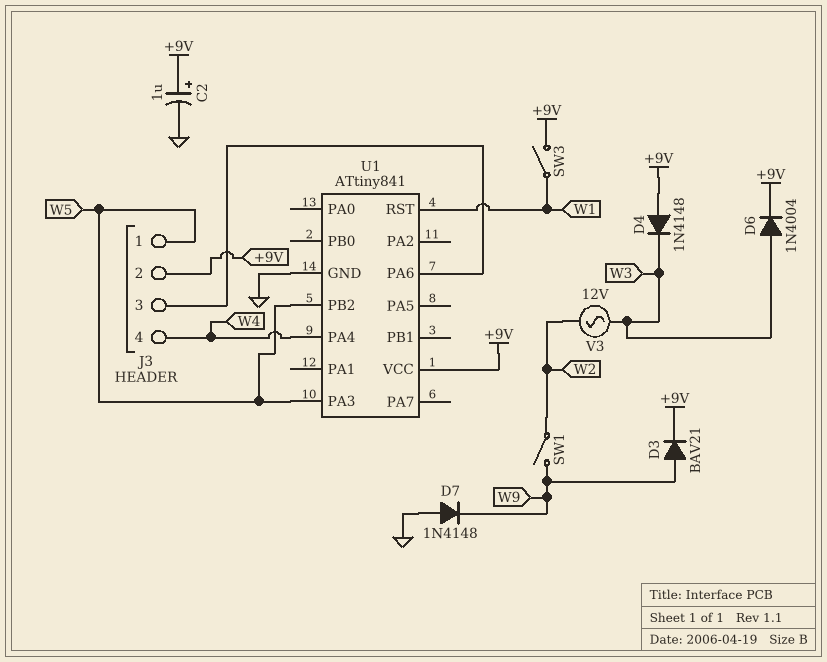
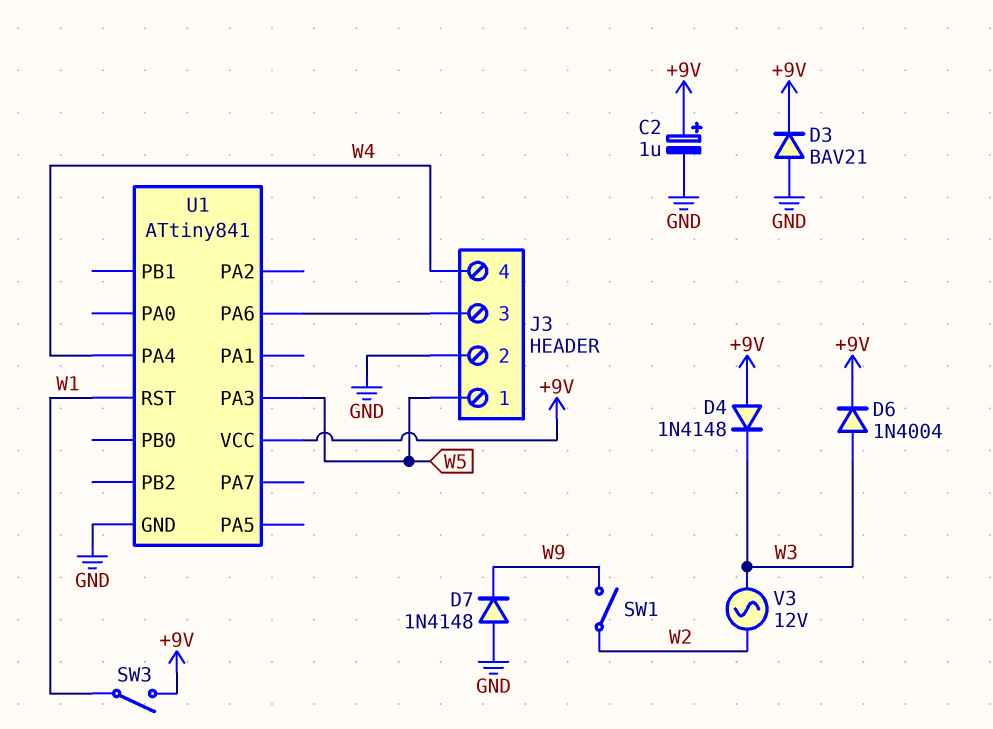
D3: diode BAV21 (A W9, K +9V) -> diode BAV21 (A GND, K +9V)
J3 pin 2: +9V -> GND
U1 pin PB2: W5 -> none

